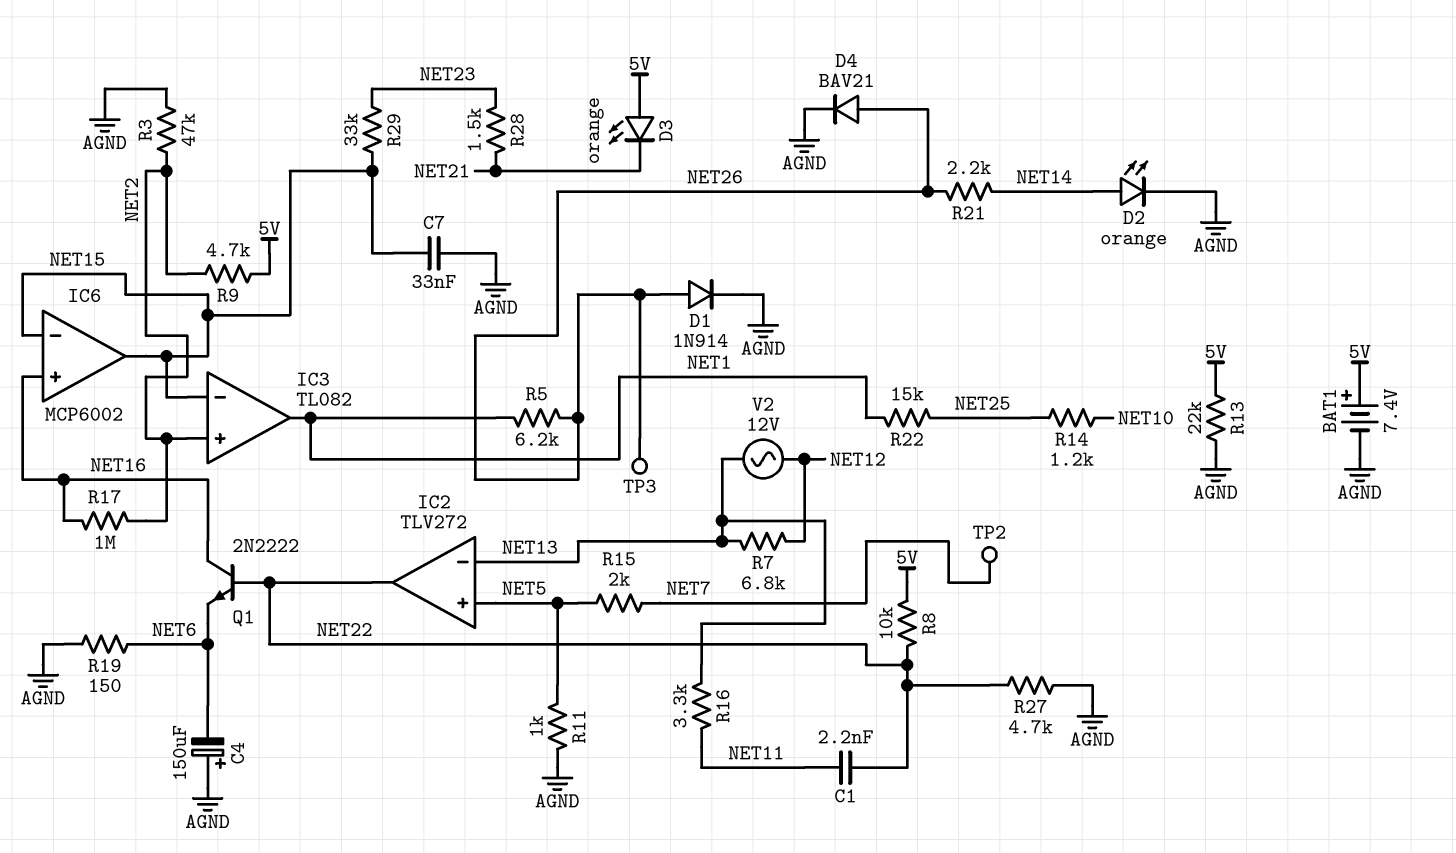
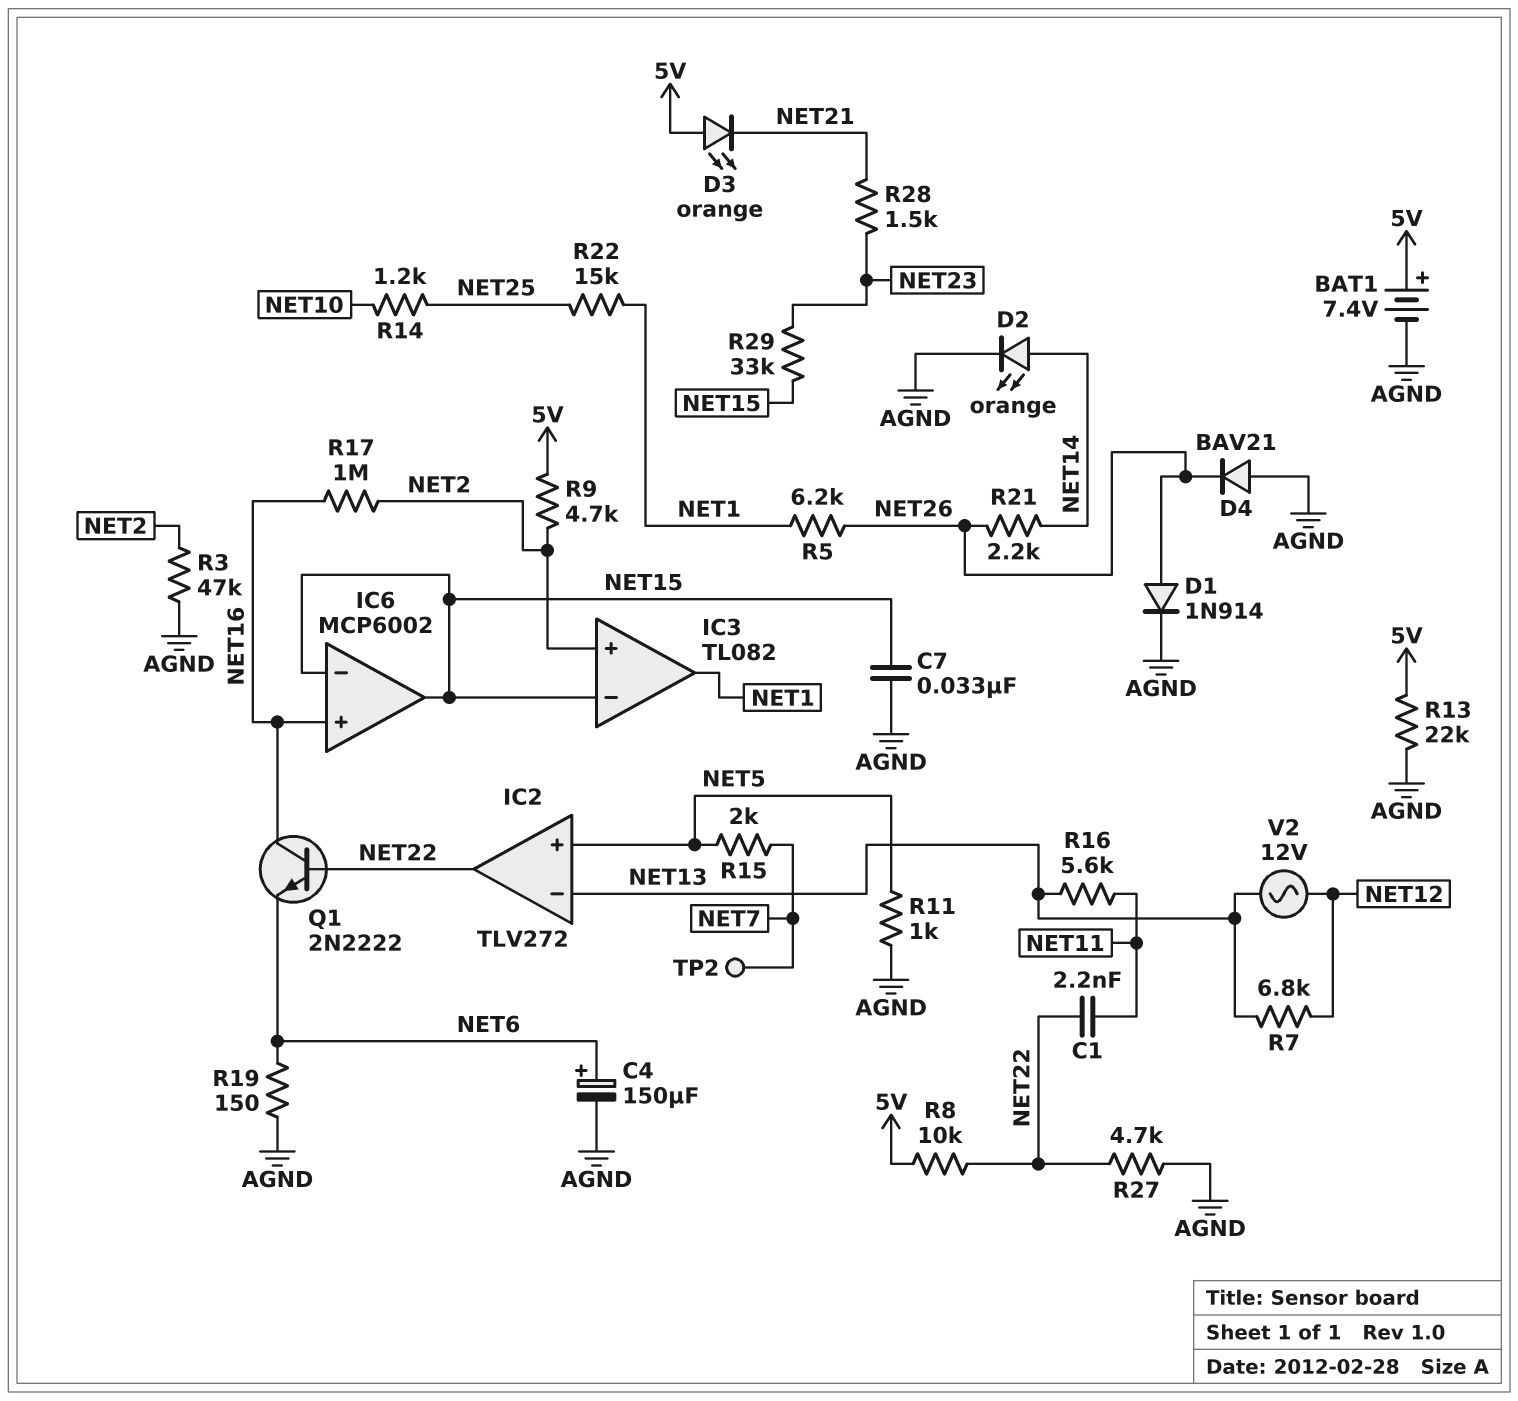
C4: 150uF (plus AGND, minus NET6) -> 150uF (plus NET6, minus AGND)
D4: diode BAV21 (A NET26, K AGND) -> diode BAV21 (A AGND, K NET26)
R16: 3.3k (NET11, NET13) -> 5.6k (NET11, NET13)
TP3: test point (NET26) -> none

